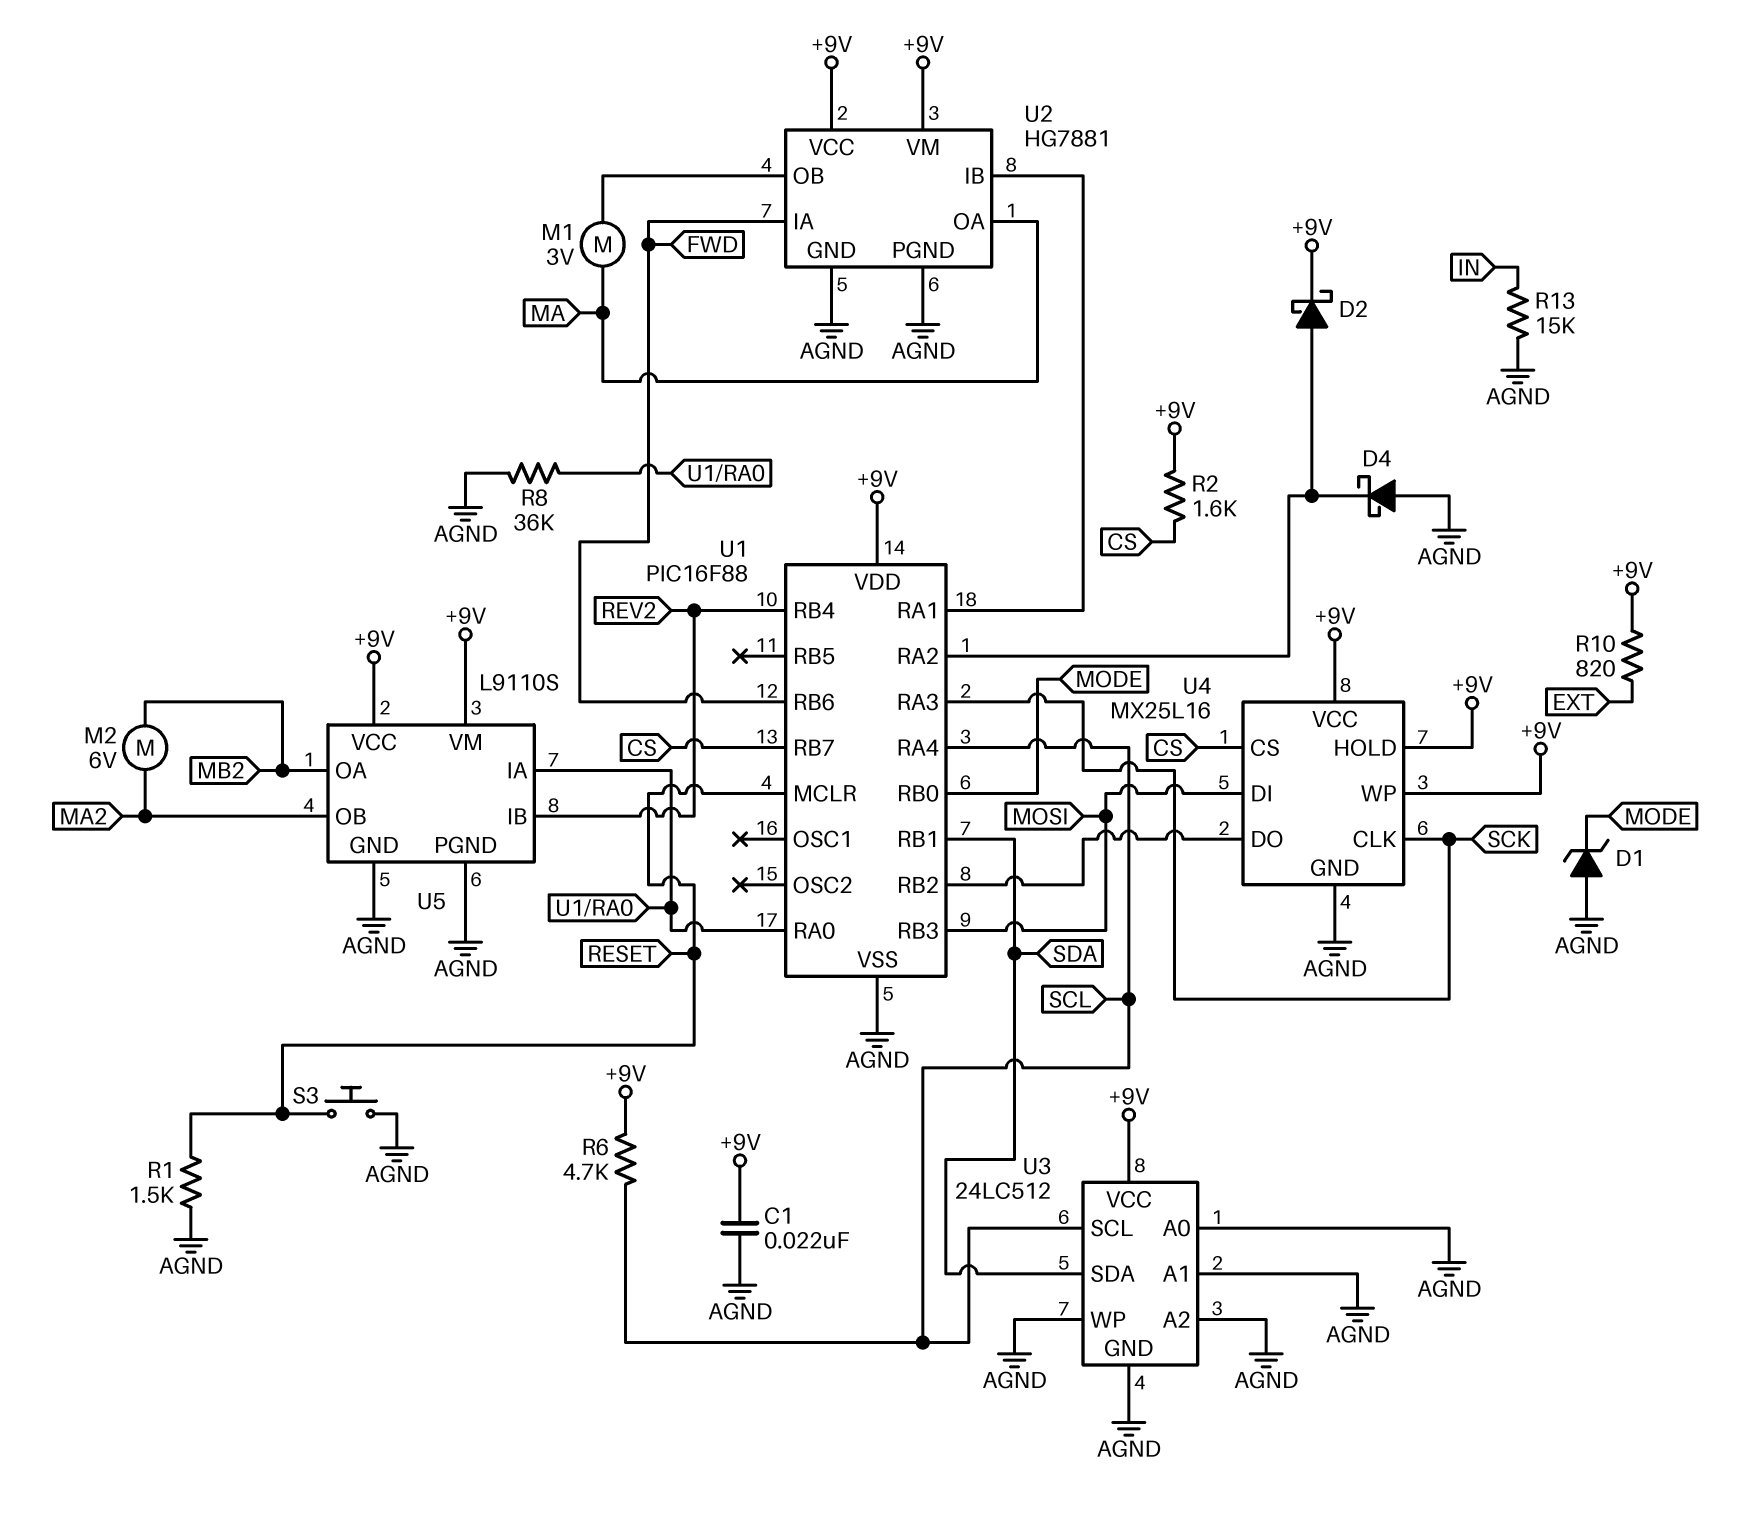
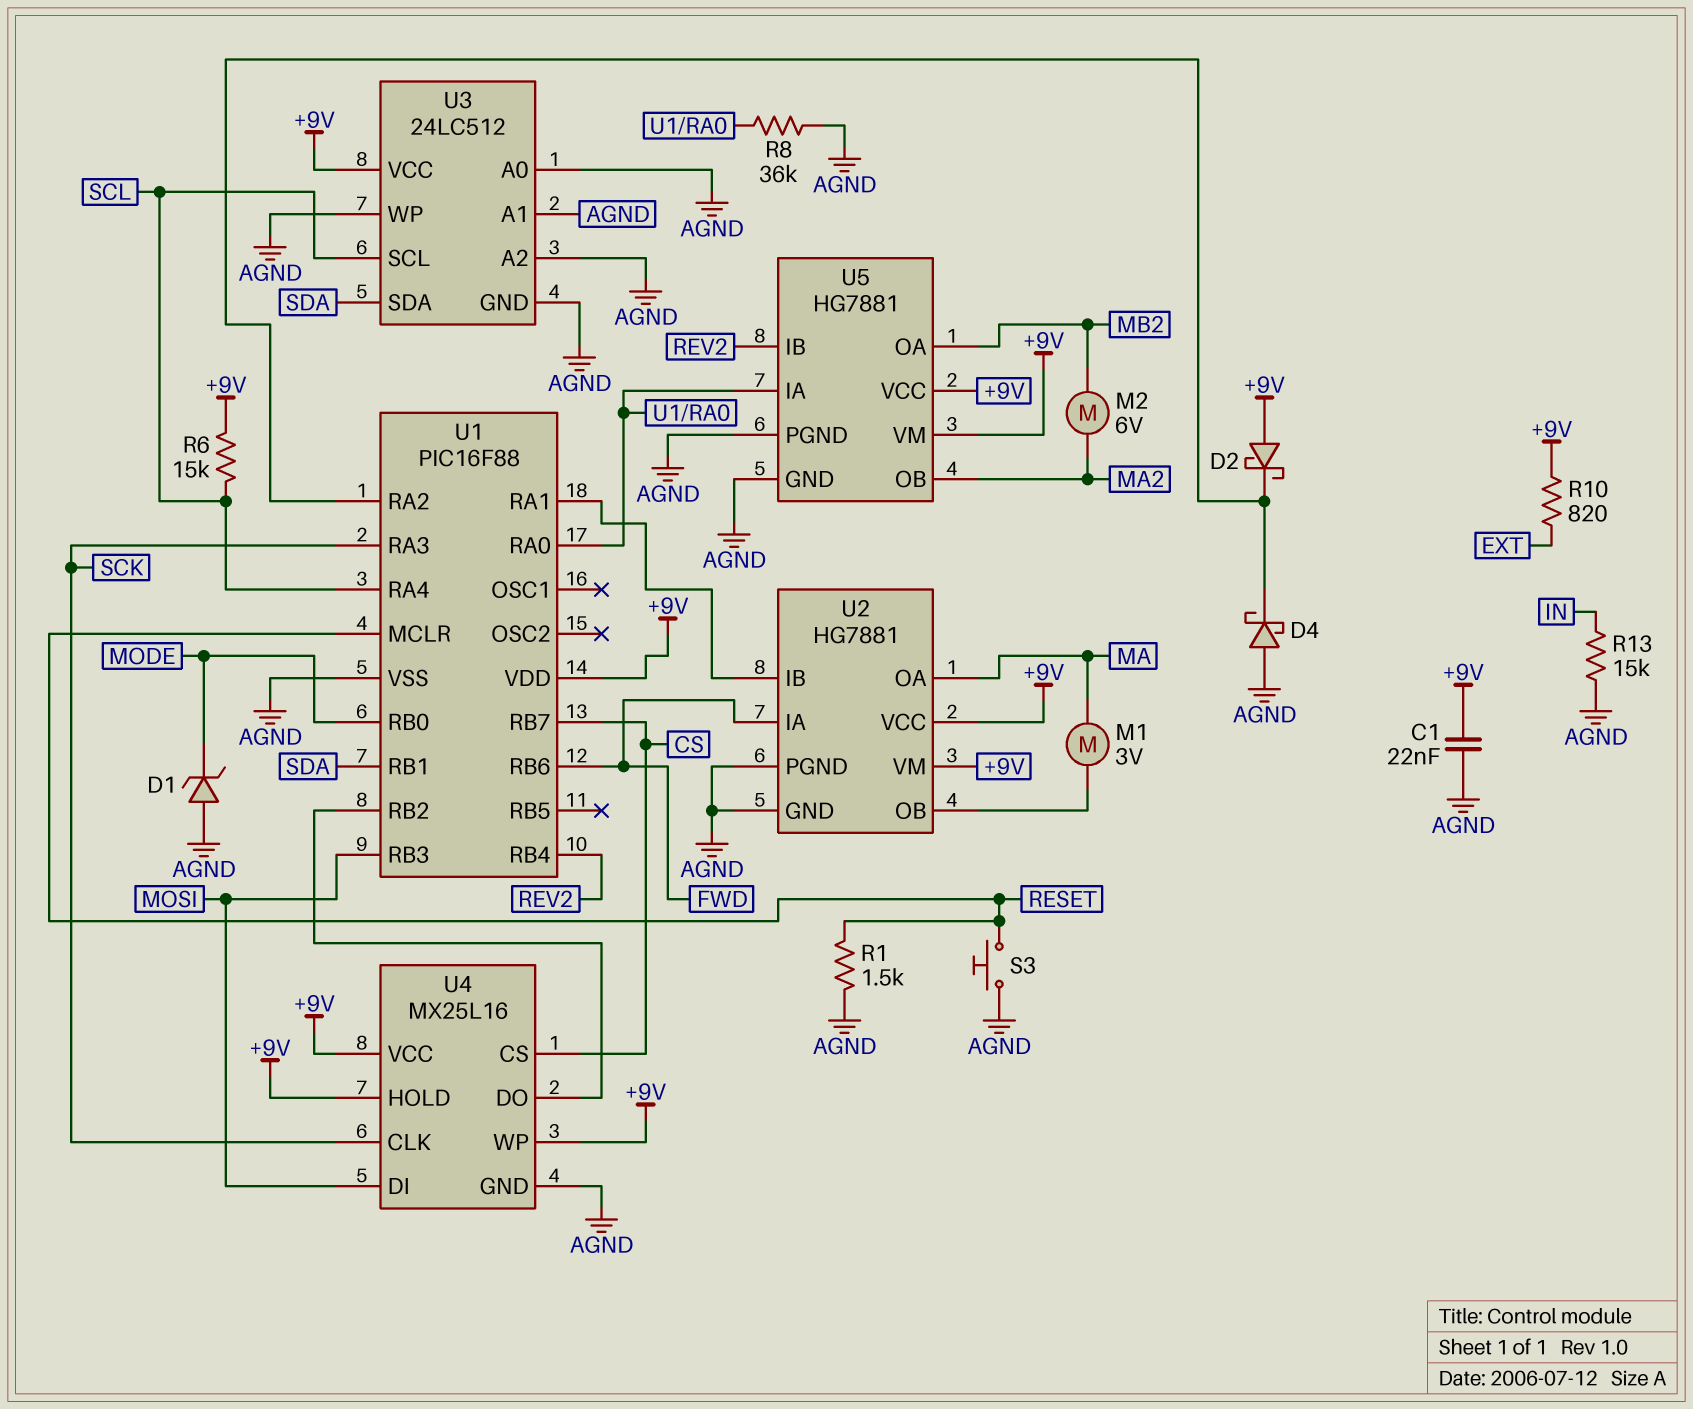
D2: schottky (A U1/RA2, K +9V) -> schottky (A +9V, K U1/RA2)
R2: 1.6k (+9V, CS) -> none
R6: 4.7k (+9V, SCL) -> 15k (+9V, SCL)
U5: L9110S -> HG7881

